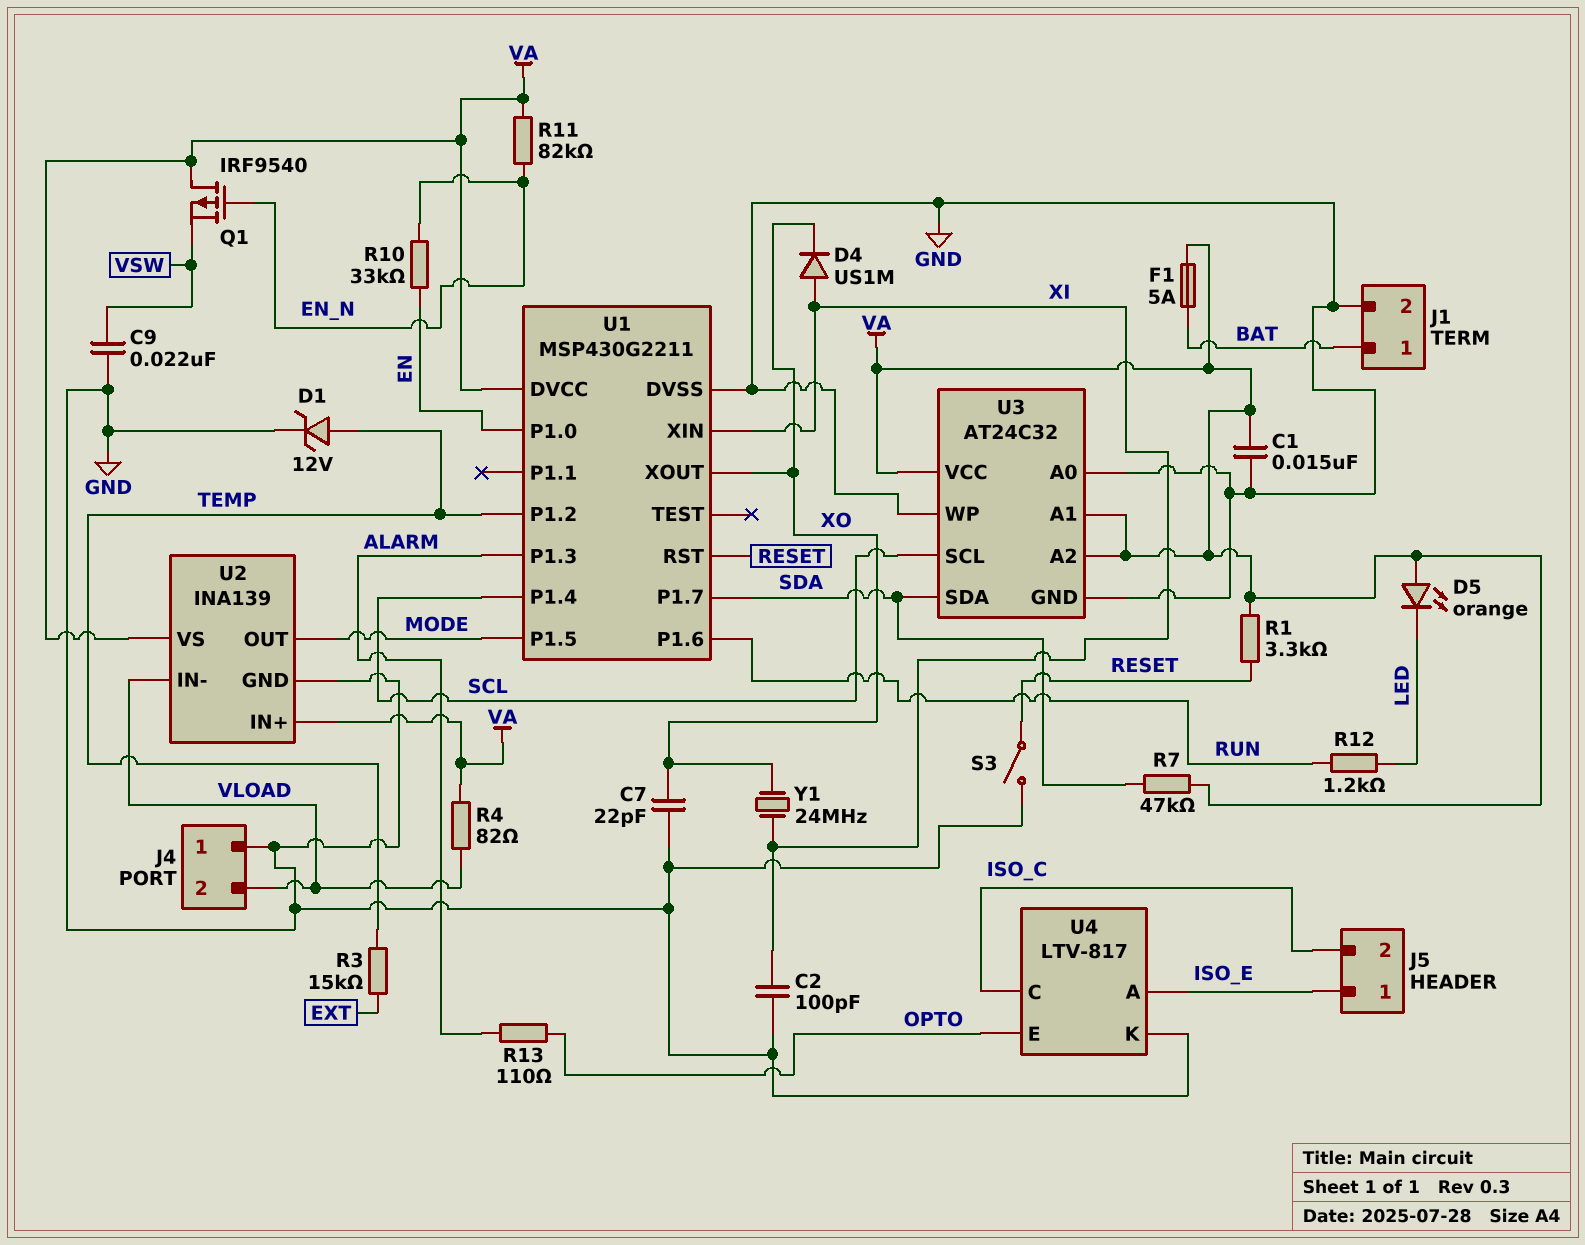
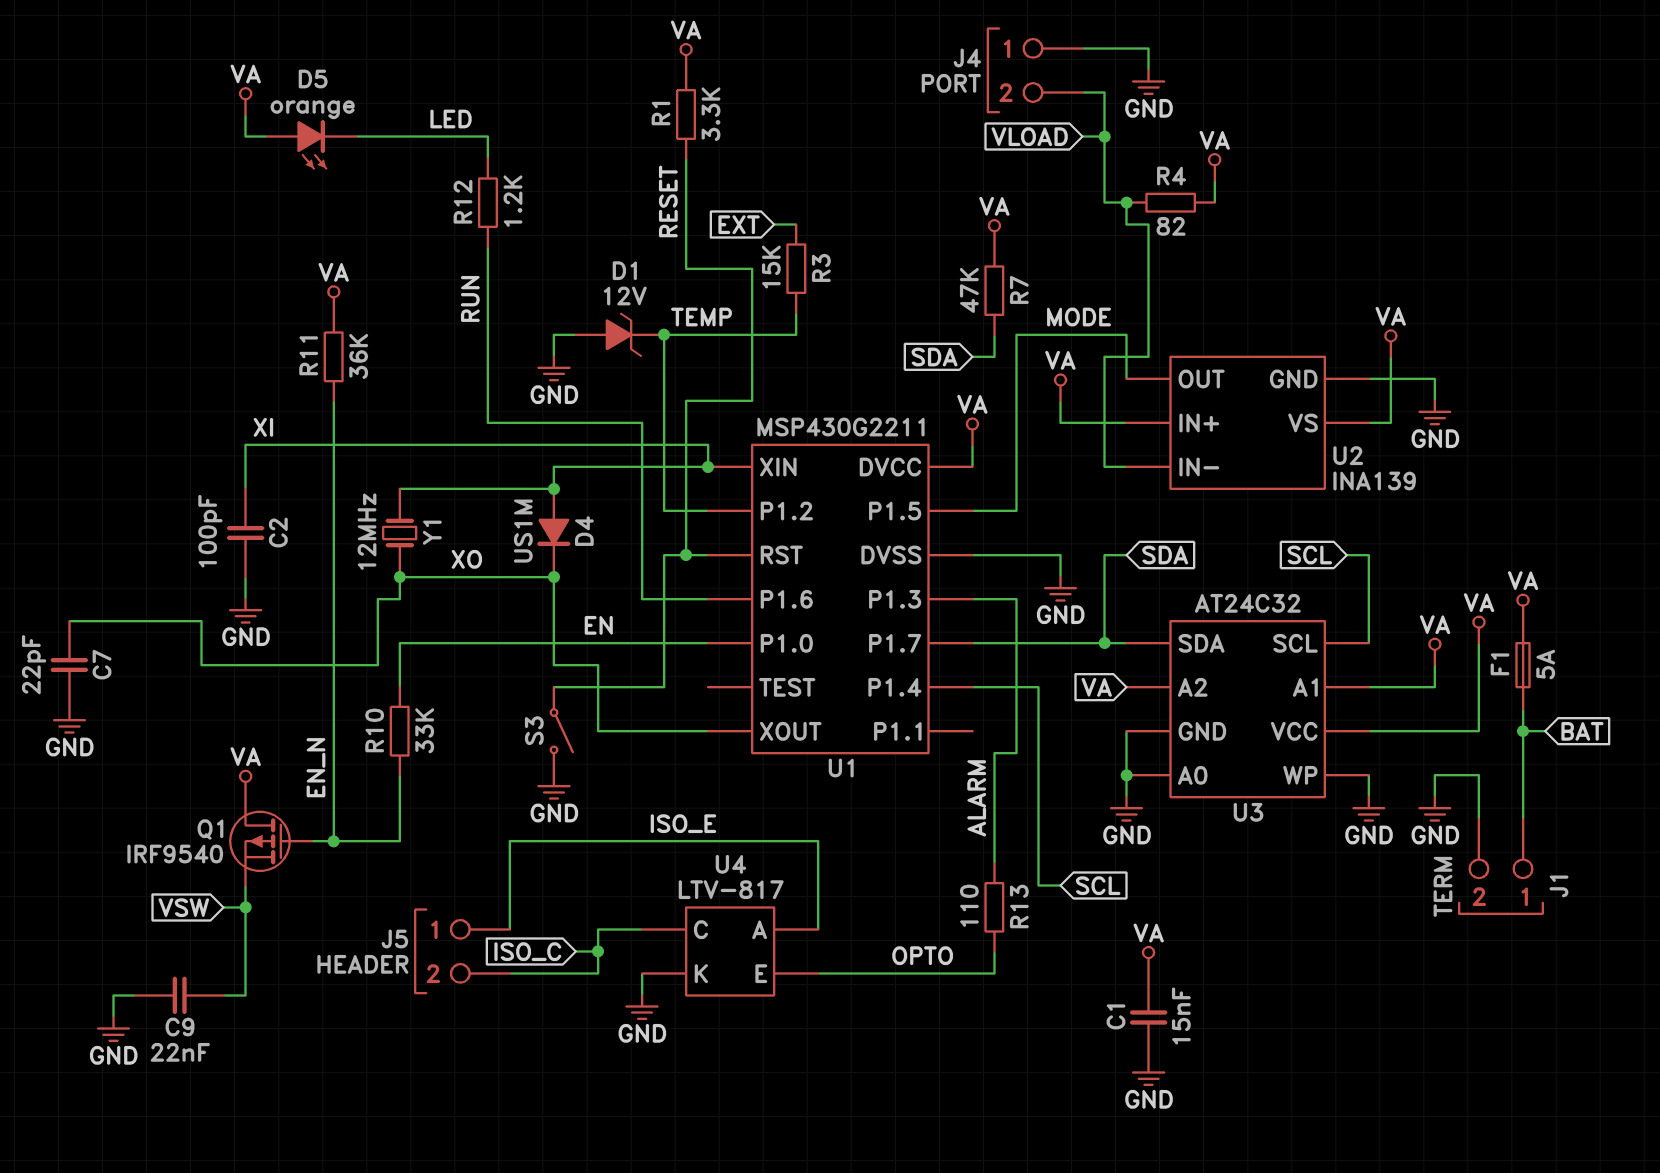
D1: zener 12V (A TEMP, K GND) -> zener 12V (A GND, K TEMP)
R11: 82k (EN_N, VA) -> 36k (EN_N, VA)
Y1: 24MHz (XI, XO) -> 12MHz (XI, XO)

